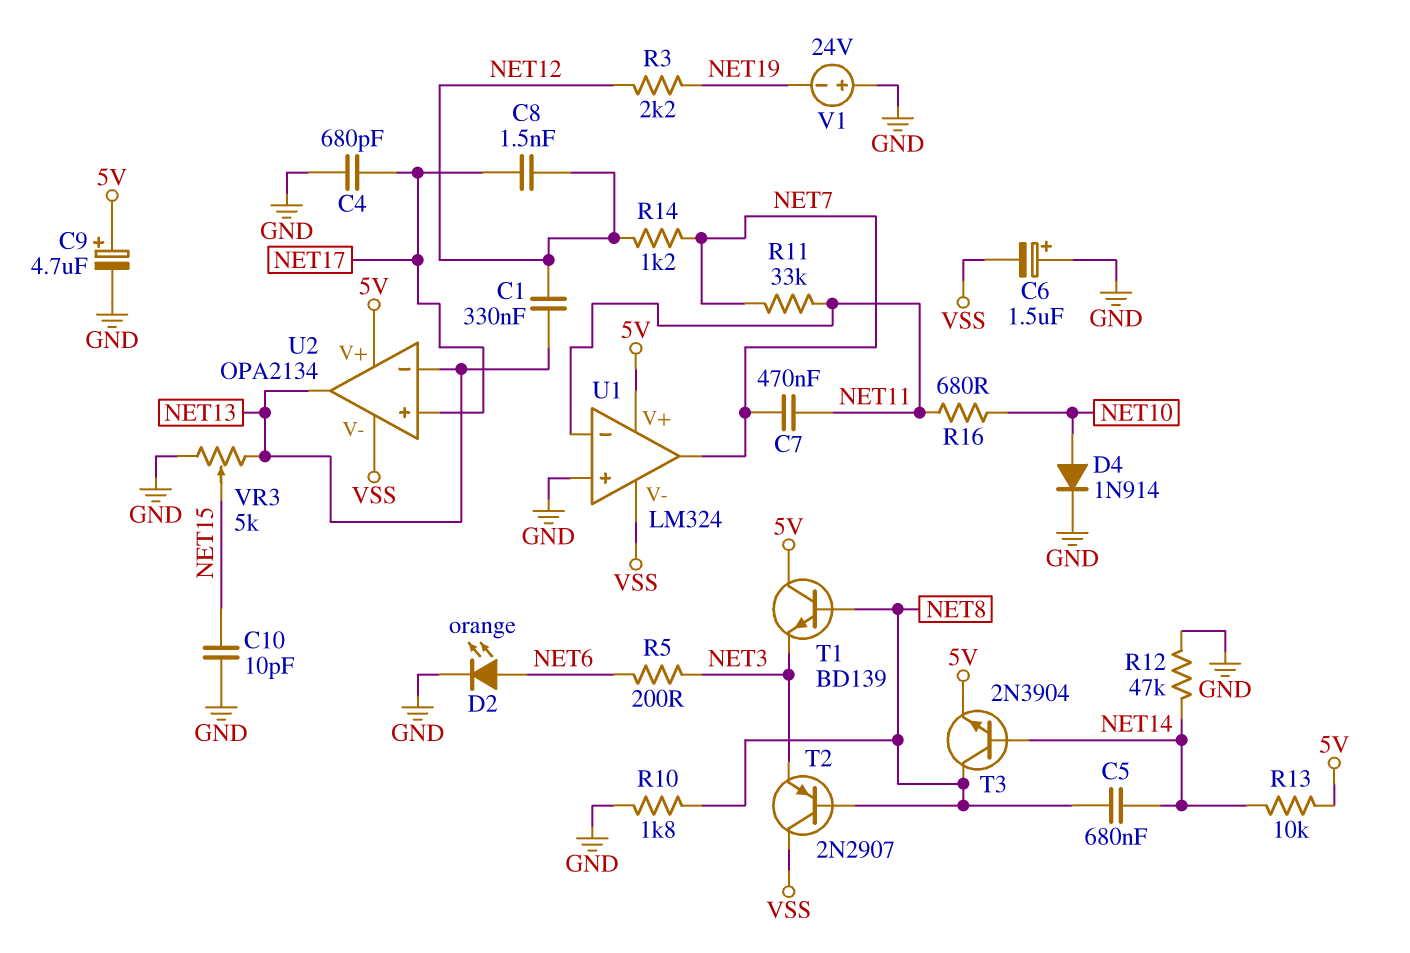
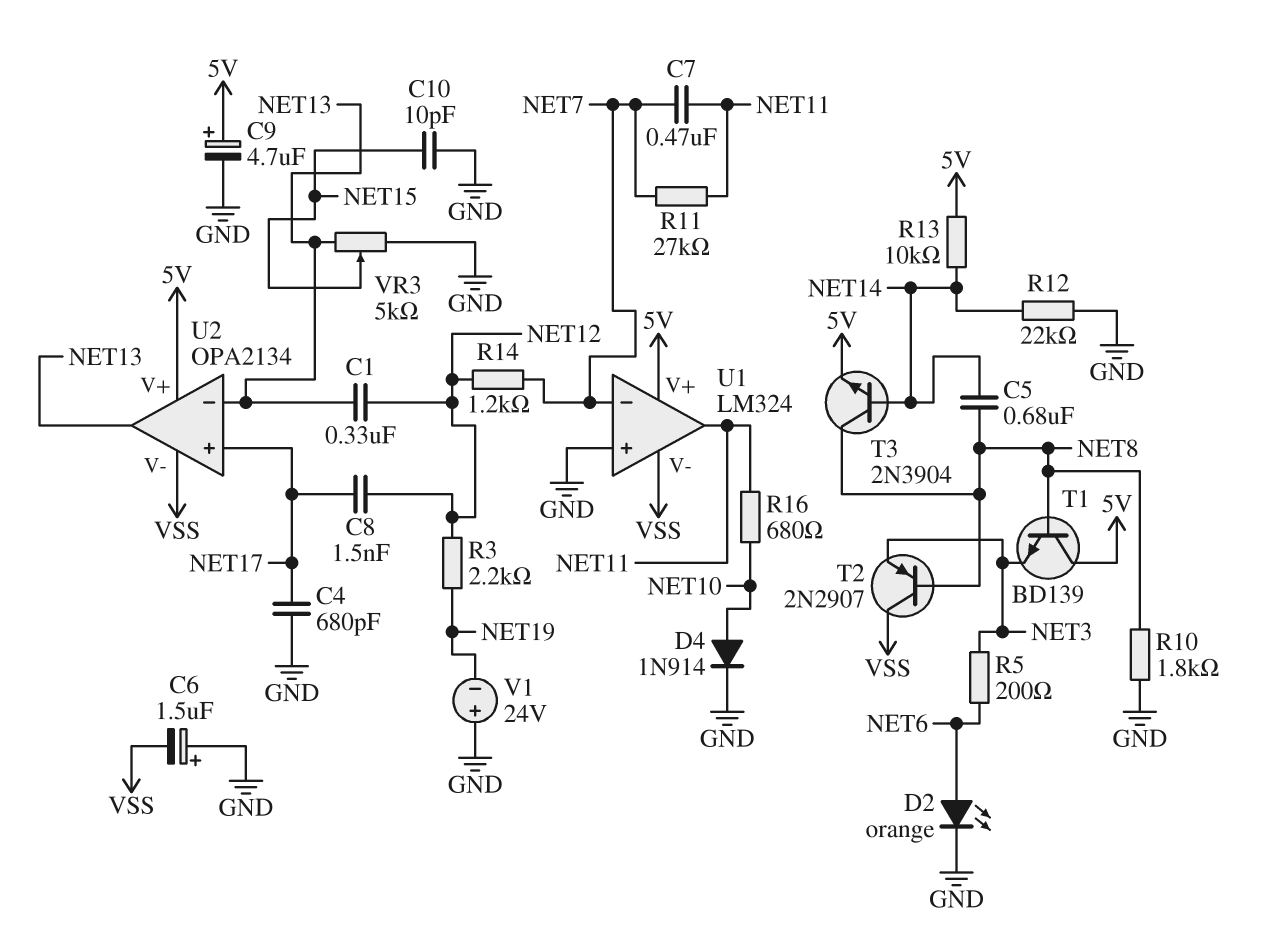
R11: 33k (NET7, NET11) -> 27k (NET7, NET11)
R12: 47k (GND, NET14) -> 22k (GND, NET14)
U1 pin in-: NET11 -> NET7
U1 pin out: NET7 -> NET11

